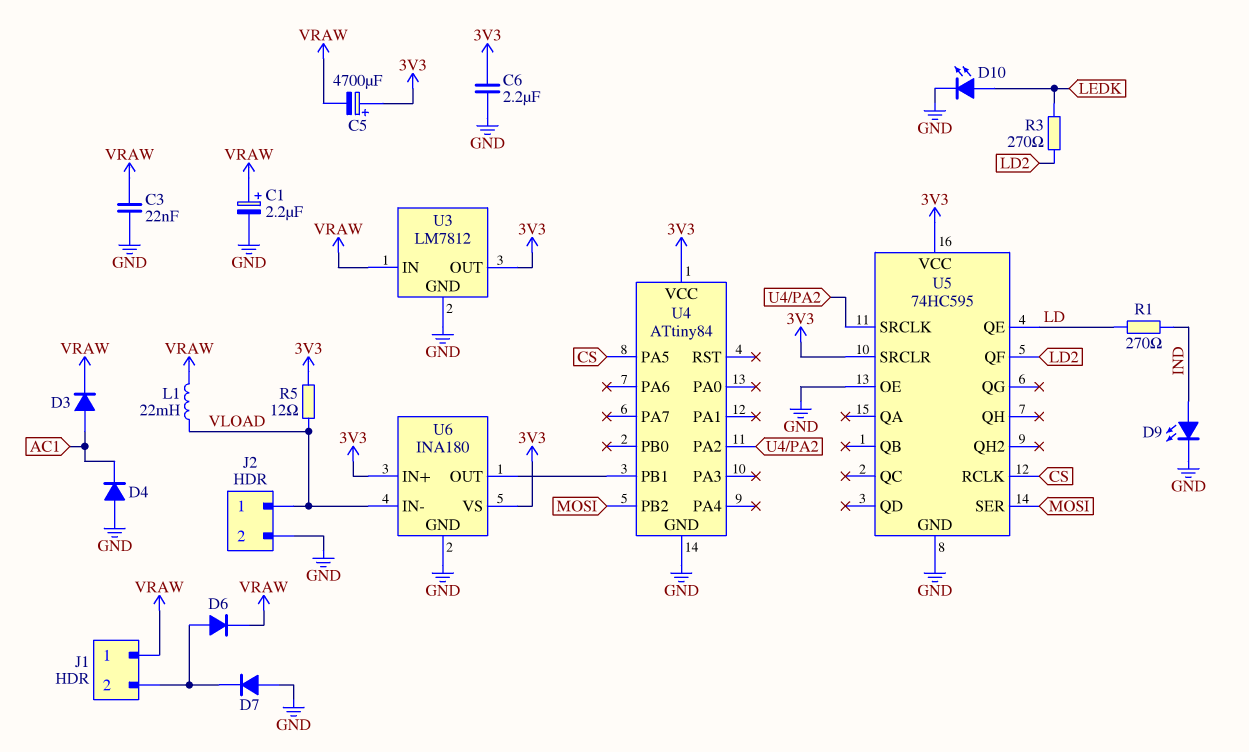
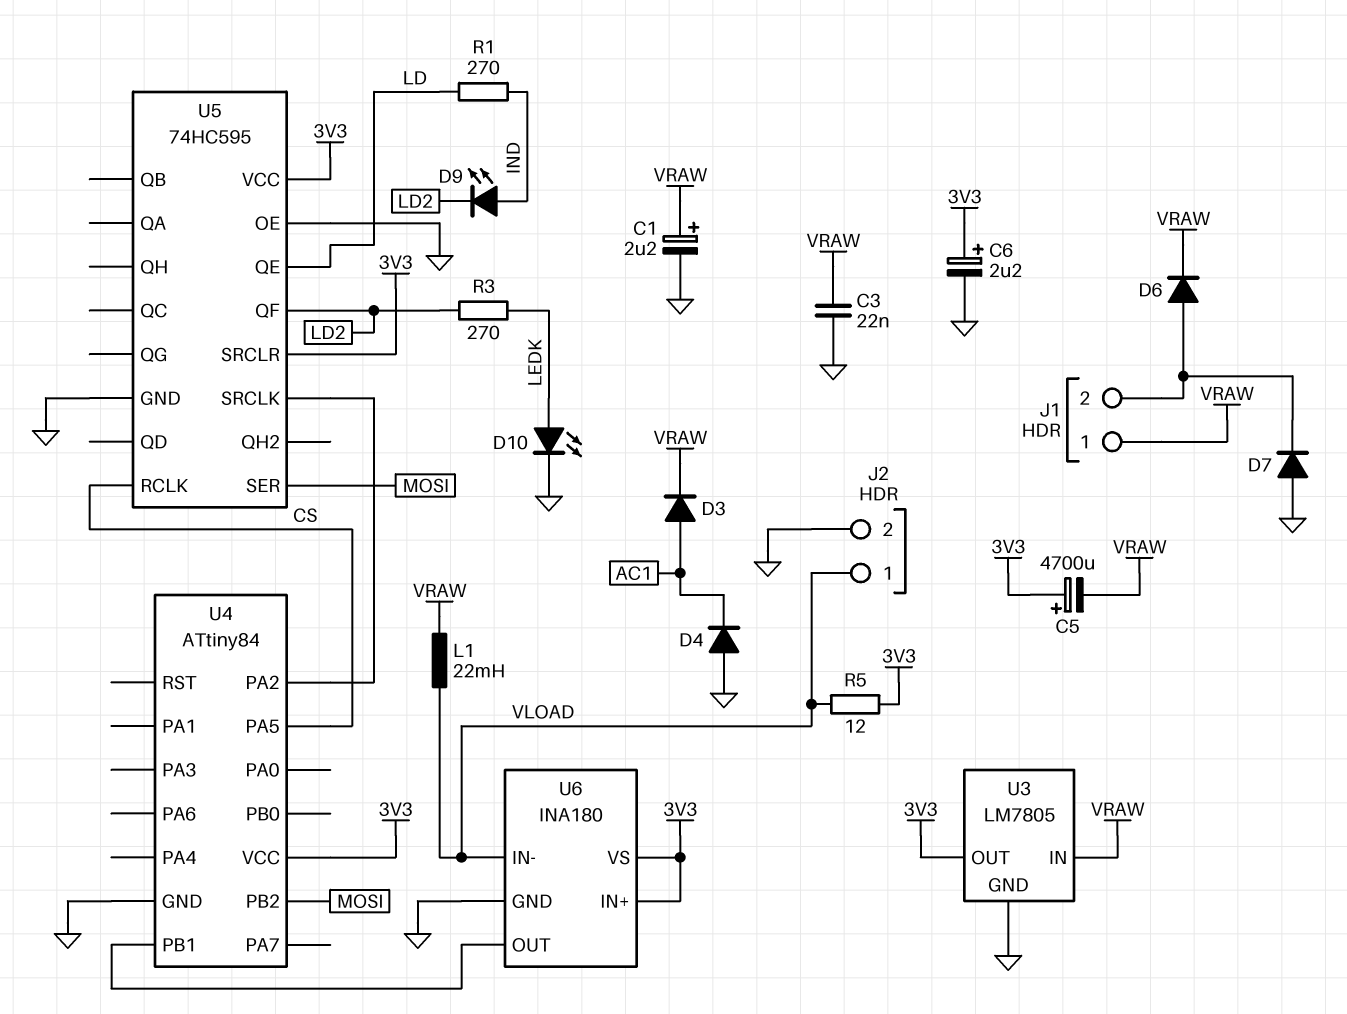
C6: 2.2uF (3V3, GND) -> 2.2uF (plus 3V3, minus GND)
D9: LED (A IND, K GND) -> LED (A IND, K LD2)
U3: LM7812 -> LM7805

